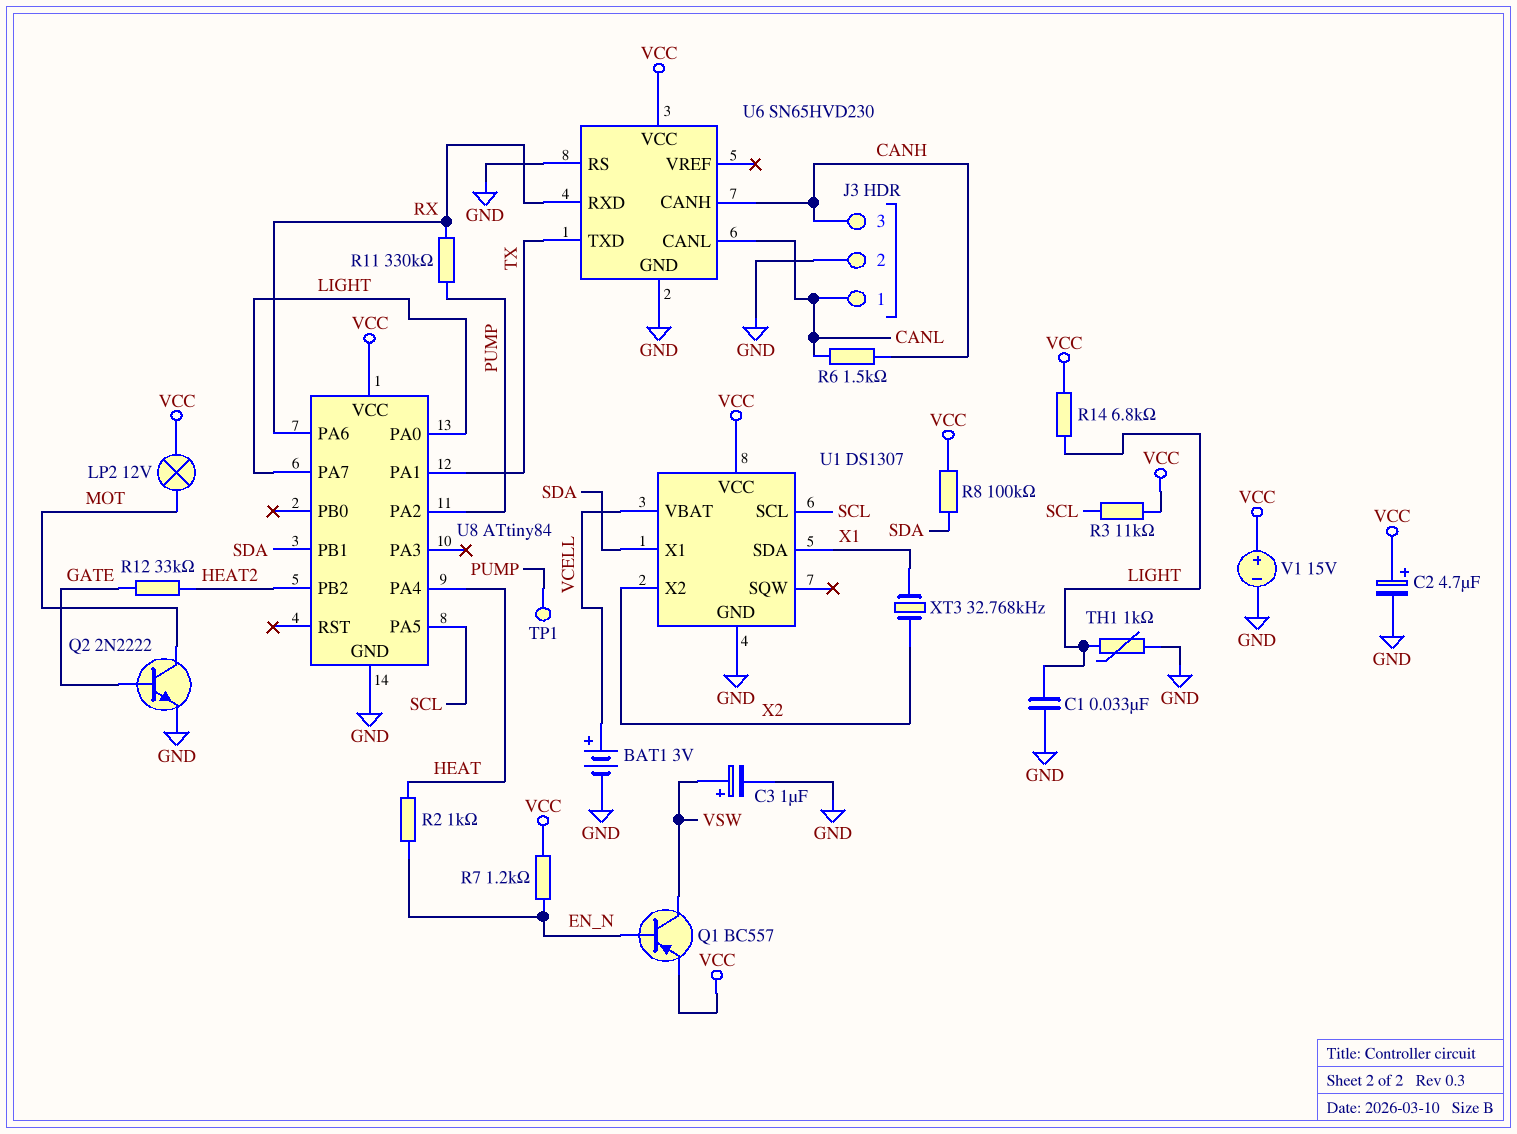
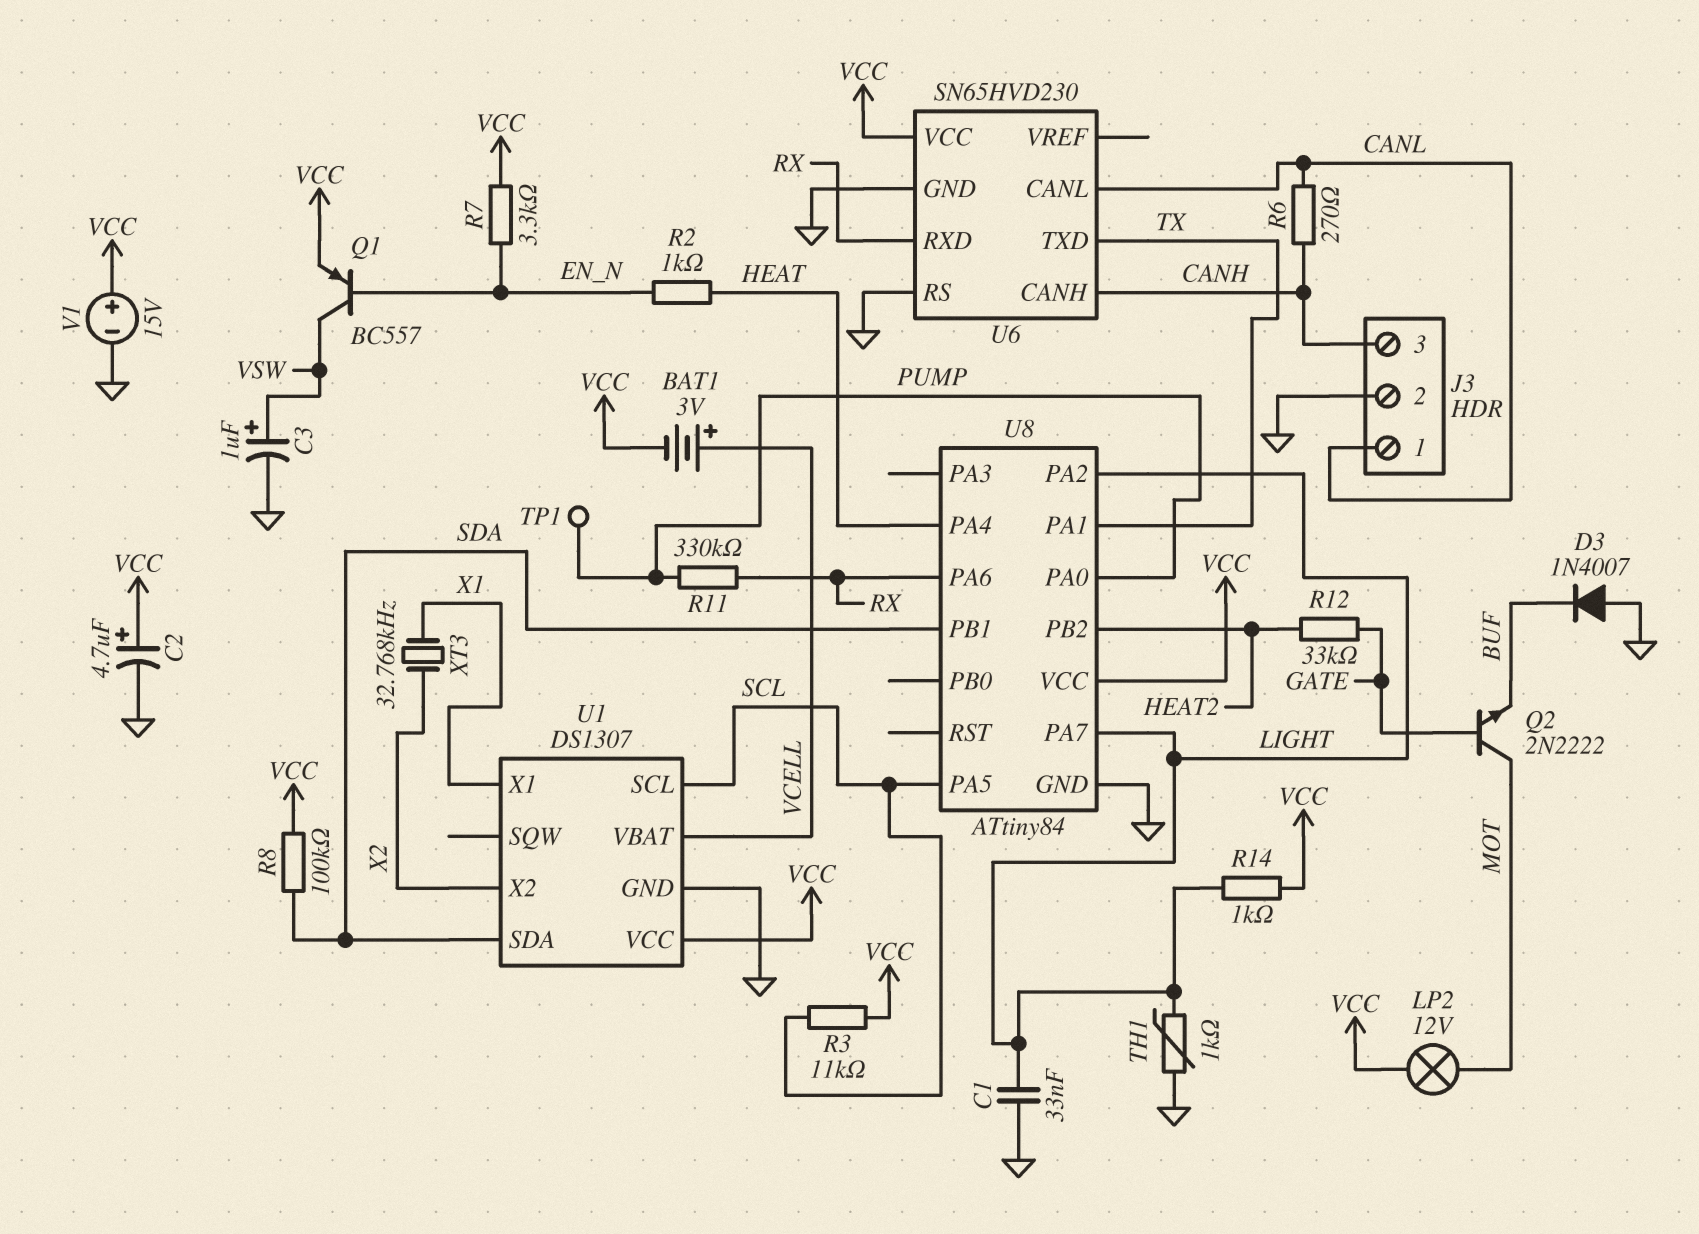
BAT1: 3V (plus VCELL, minus GND) -> 3V (plus VCELL, minus VCC)
D3: none -> diode 1N4007 (A GND, K BUF)
Q2: NPN 2N2222 (B GATE, C MOT, E GND) -> NPN 2N2222 (B GATE, C MOT, E BUF)
R6: 1.5k (CANH, CANL) -> 270 (CANH, CANL)
R7: 1.2k (EN_N, VCC) -> 3.3k (EN_N, VCC)
R14: 6.8k (LIGHT, VCC) -> 1k (LIGHT, VCC)
U1 pin SDA: X1 -> SDA
U1 pin X1: SDA -> X1
U8 pin PA0: LIGHT -> PUMP
U8 pin PA2: PUMP -> LIGHT

